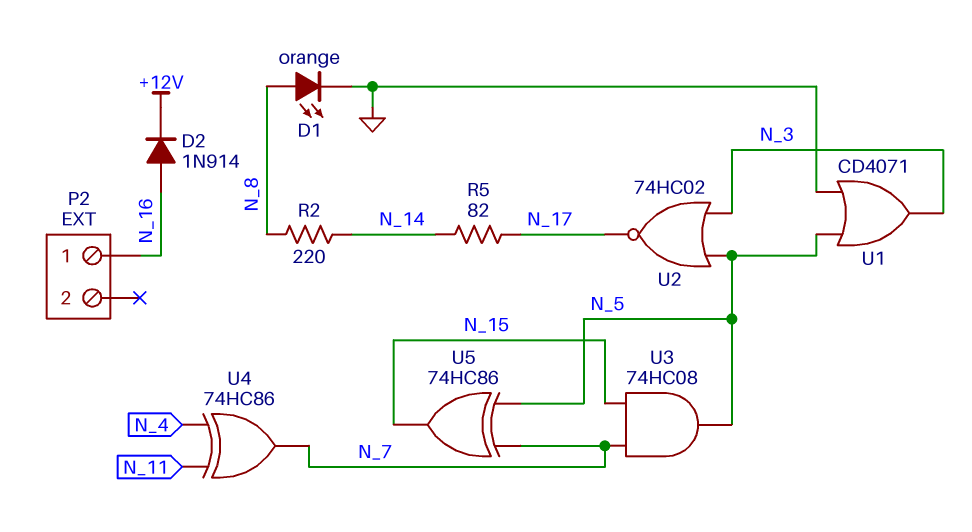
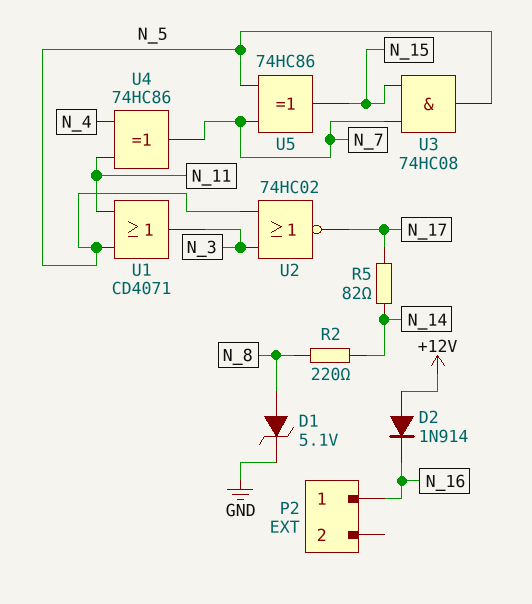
D1: LED orange (A N_8, K GND) -> zener 5.1V (A N_8, K GND)
D2: diode 1N914 (A N_16, K +12V) -> diode 1N914 (A +12V, K N_16)
U1: OR CD4071 (in GND, in N_5, out N_3) -> OR CD4071 (in N_5, in N_11, out N_3)

